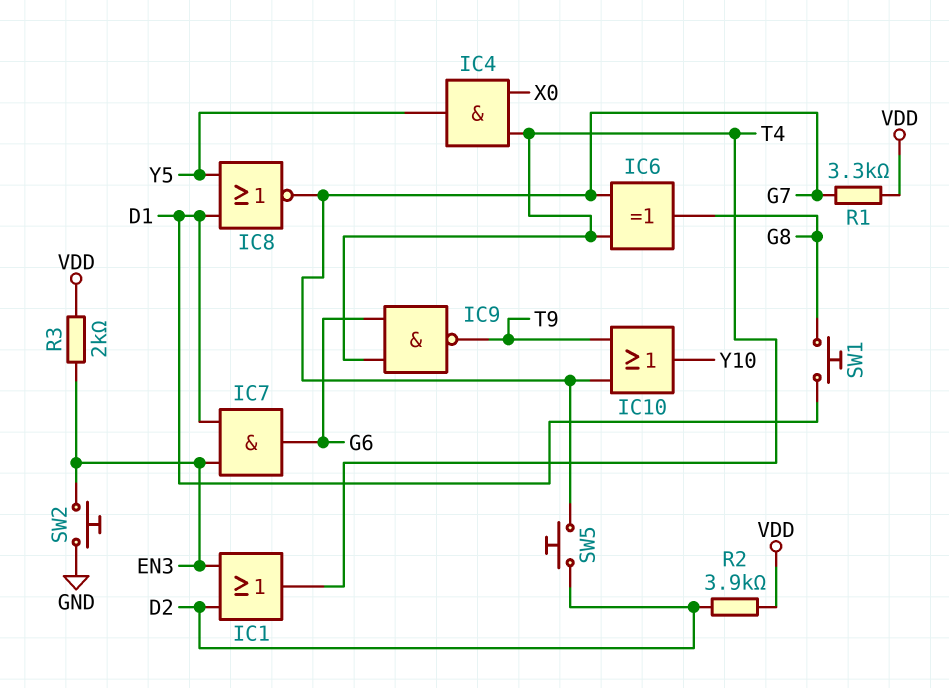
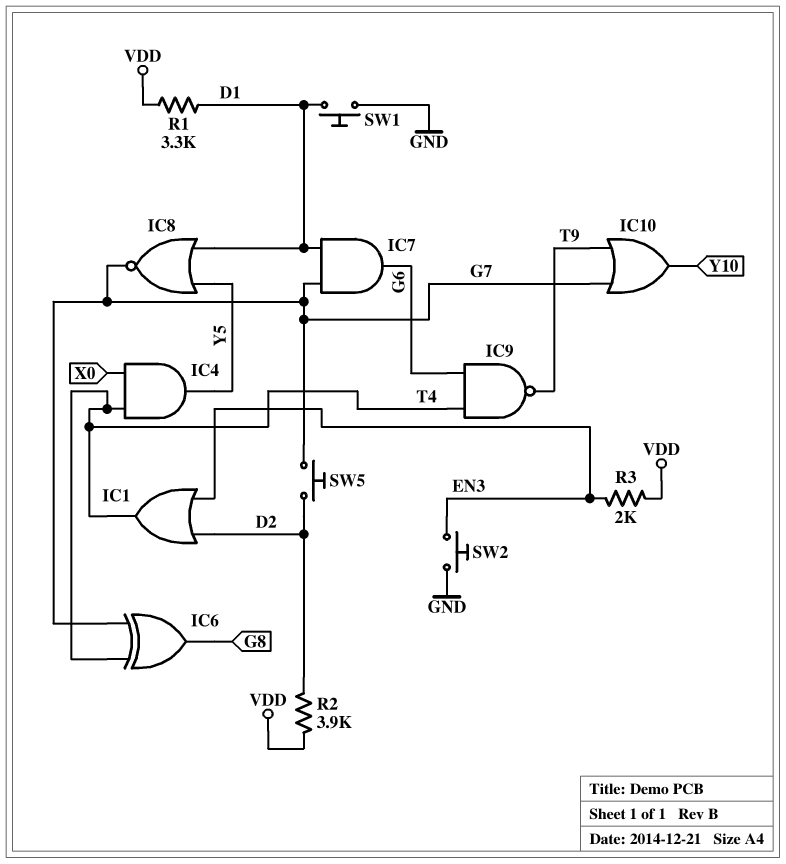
IC7: AND (in D1, in EN3, out G6) -> AND (in D1, in G7, out G6)
R1: 3.3k (G7, VDD) -> 3.3k (D1, VDD)
SW1: button (D1, G8) -> button (D1, GND)

